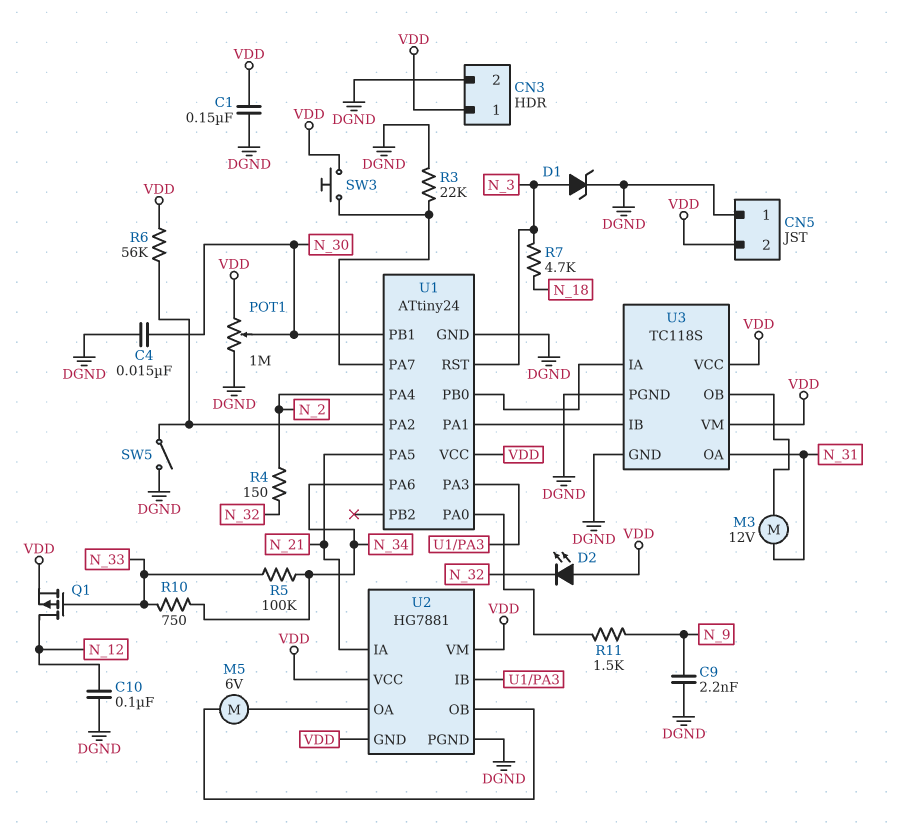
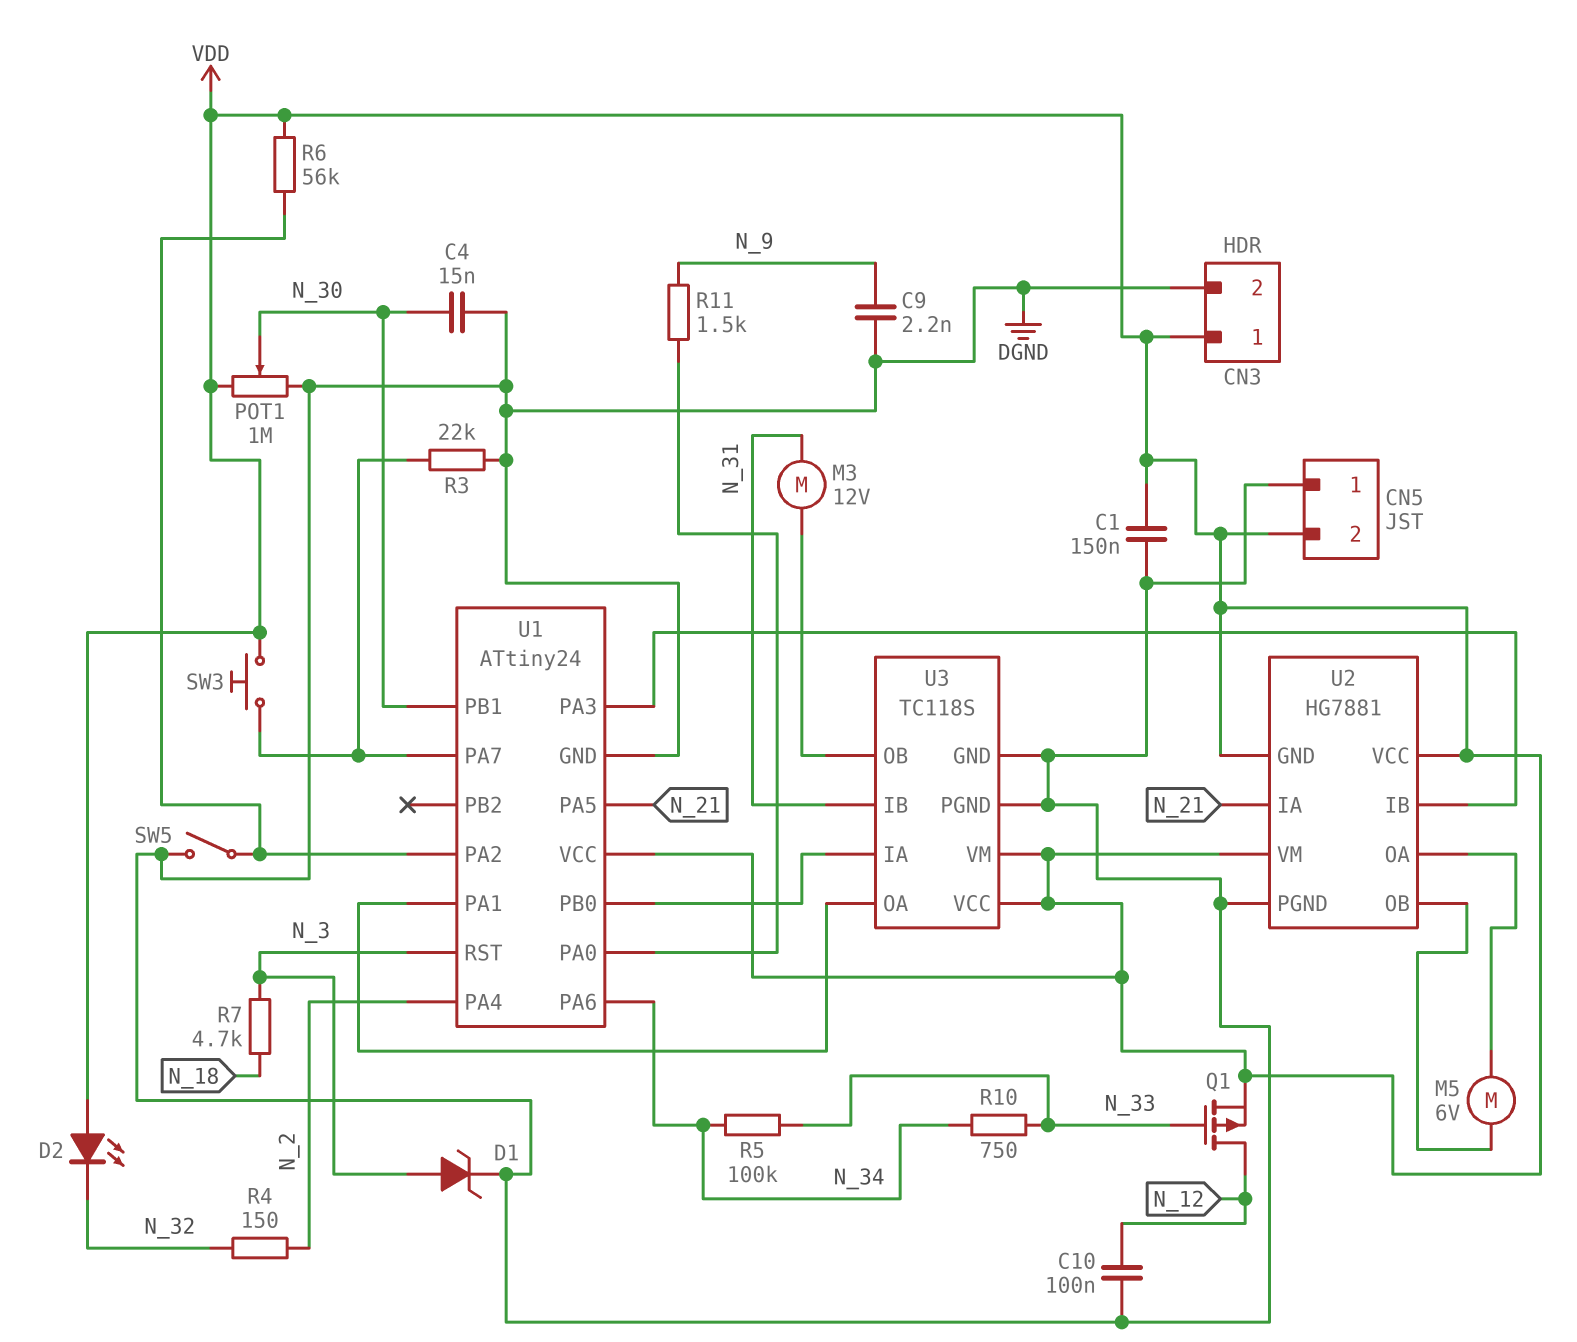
U3 pin IB: U1/PA1 -> N_31
U3 pin OA: N_31 -> U1/PA1

